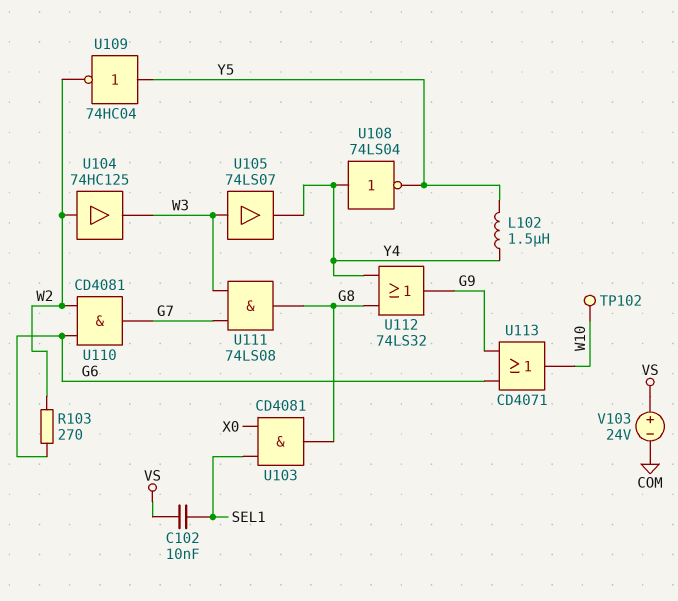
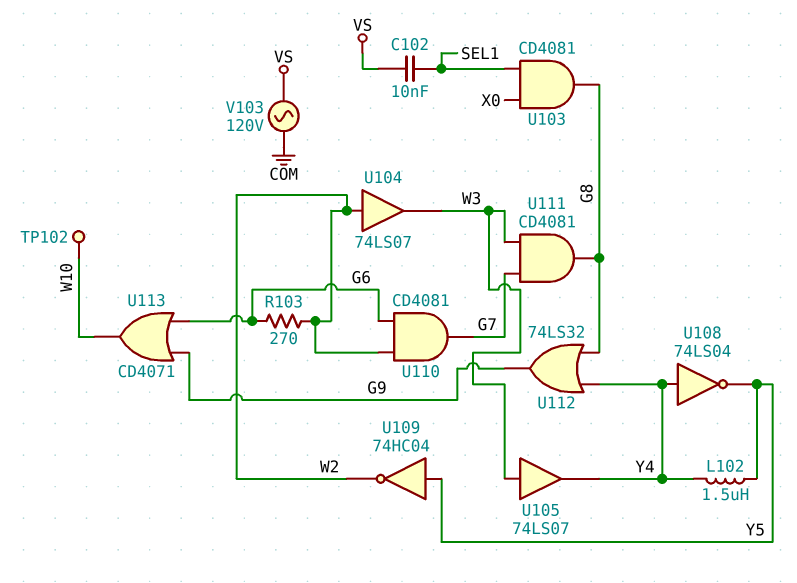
U104: buffer 74HC125 (in W2, out W3) -> buffer 74LS07 (in W2, out W3)
U111: AND 74LS08 (in G7, in W3, out G8) -> AND CD4081 (in G7, in W3, out G8)
V103: 24V (plus VS, minus COM) -> AC 120V (COM, VS)

